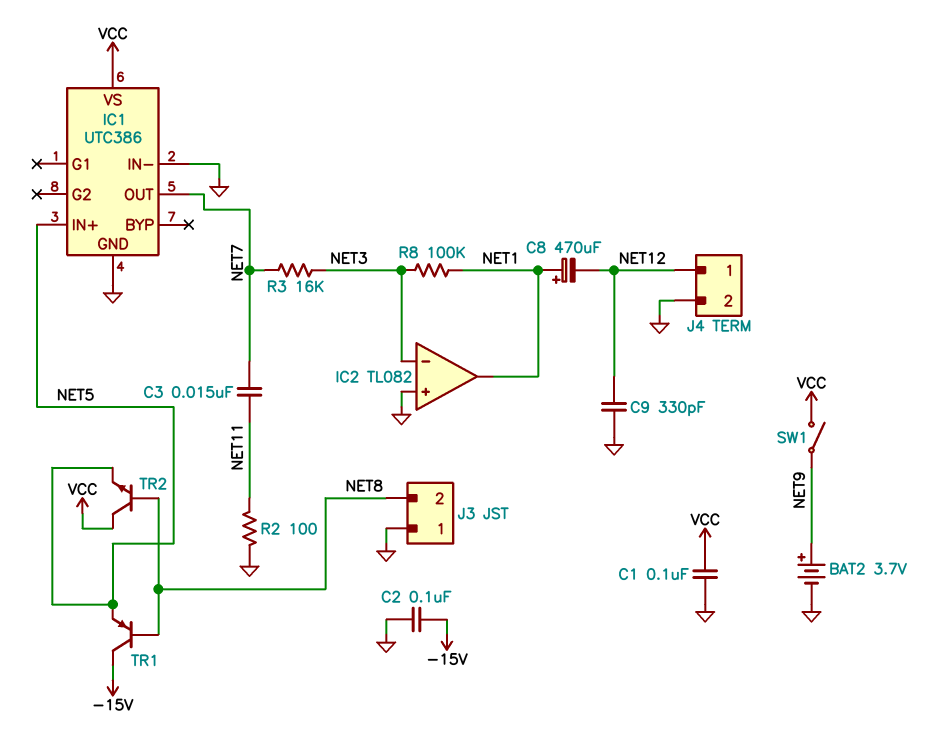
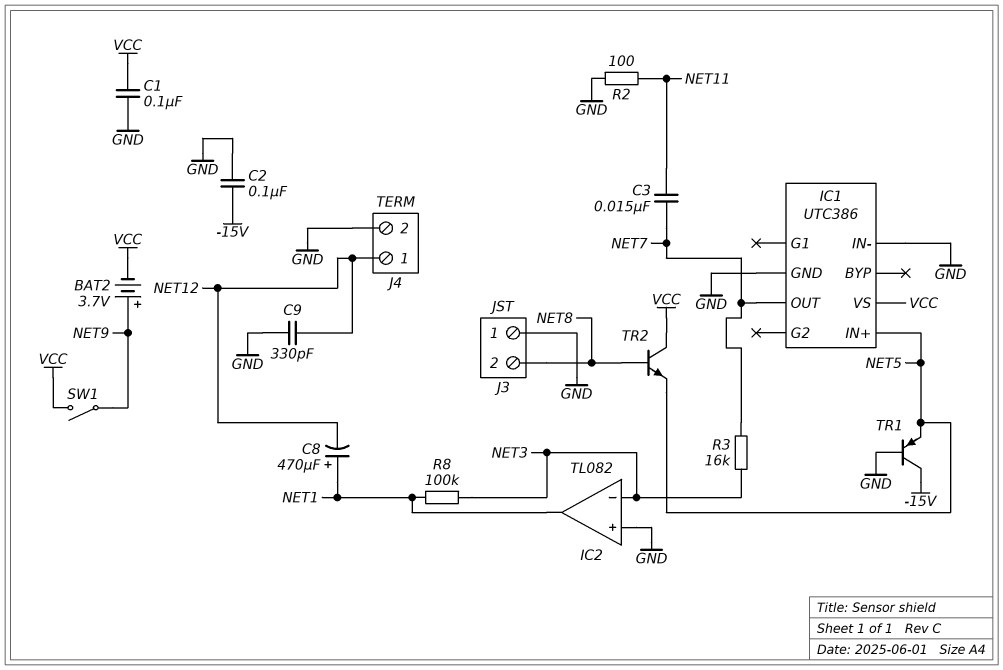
BAT2: 3.7V (plus NET9, minus GND) -> 3.7V (plus NET9, minus VCC)
TR1: PNP (B NET8, C -15V, E NET5) -> PNP (B GND, C -15V, E NET5)

